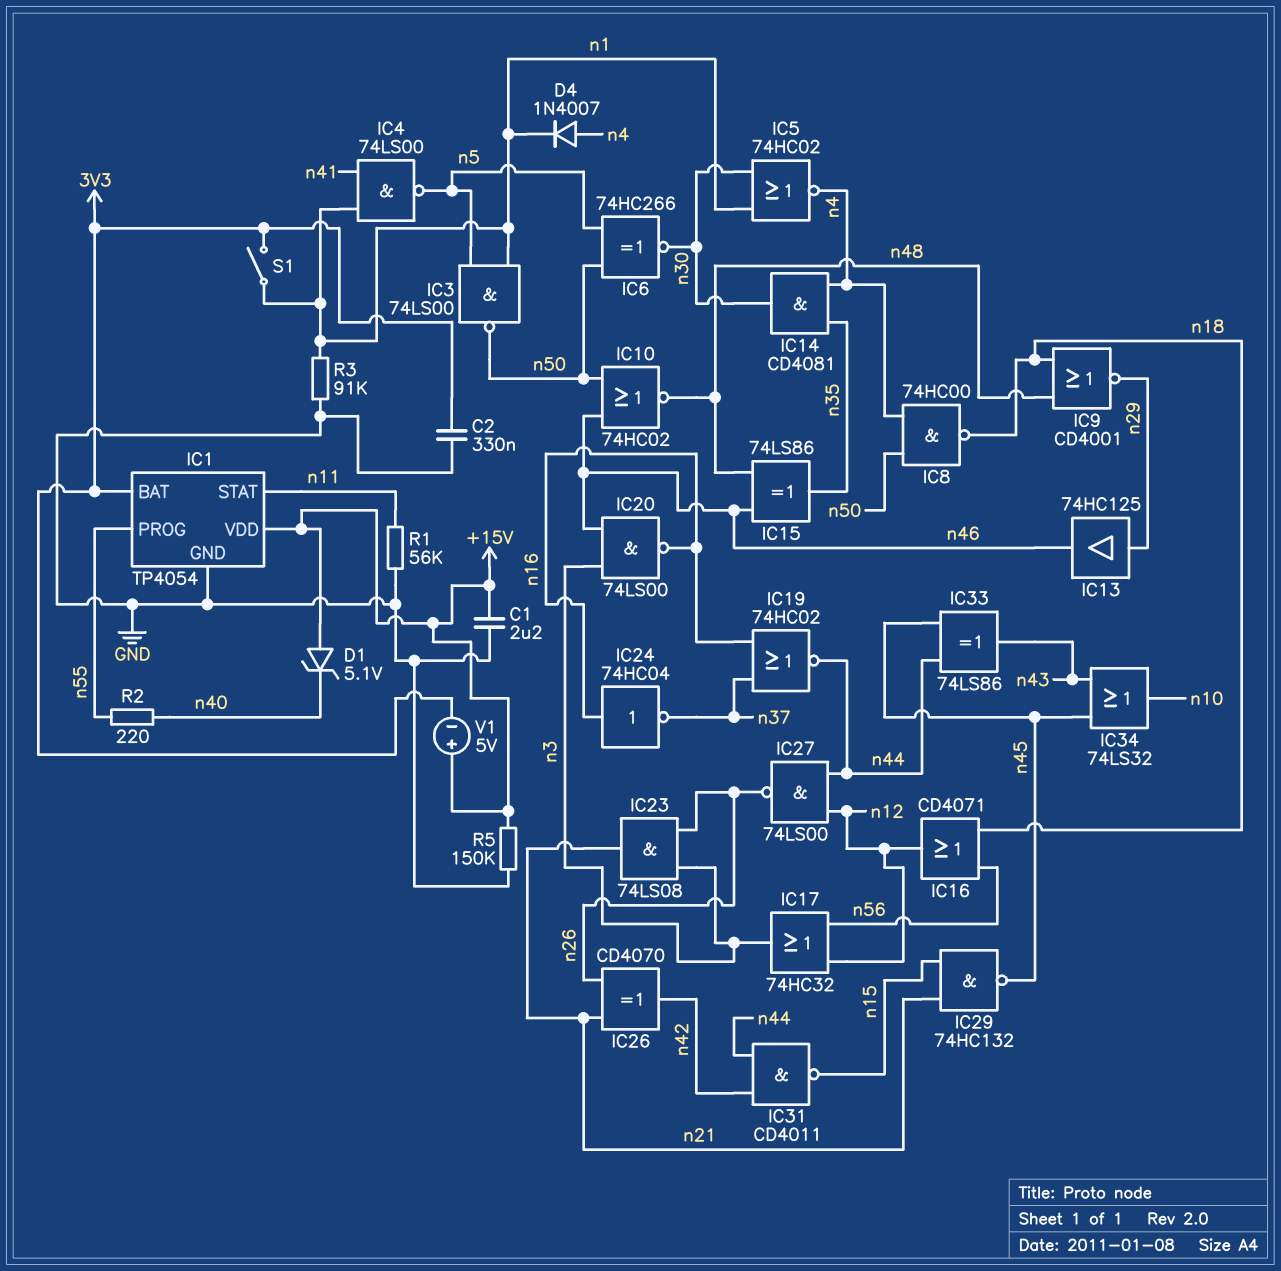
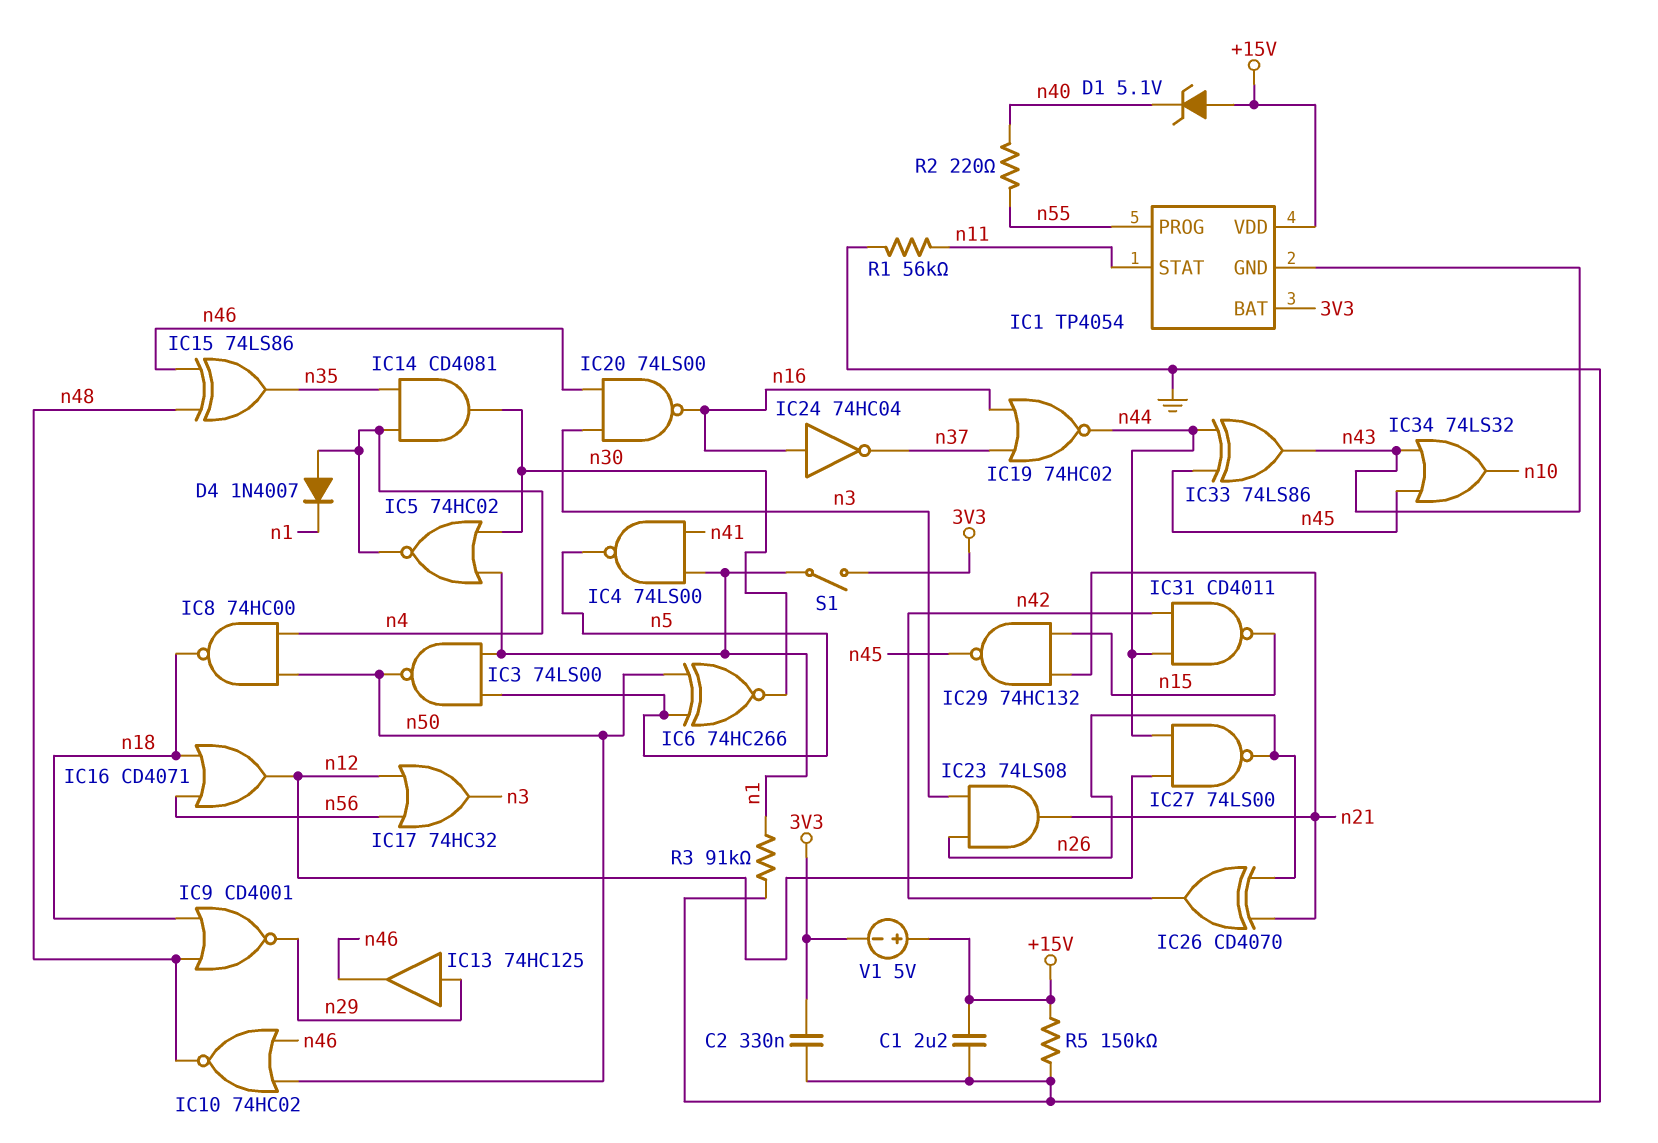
IC1 pin GND: GND -> n43

